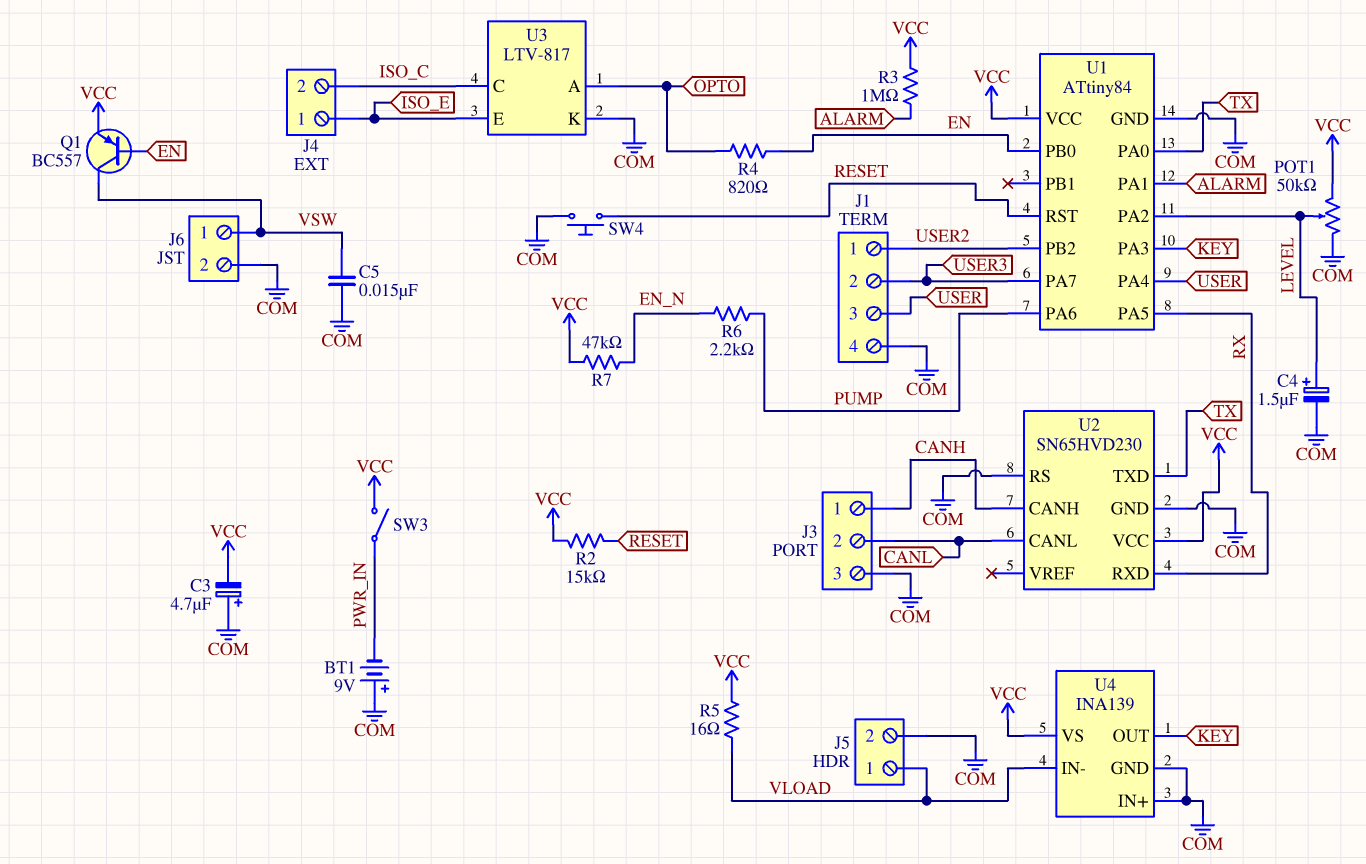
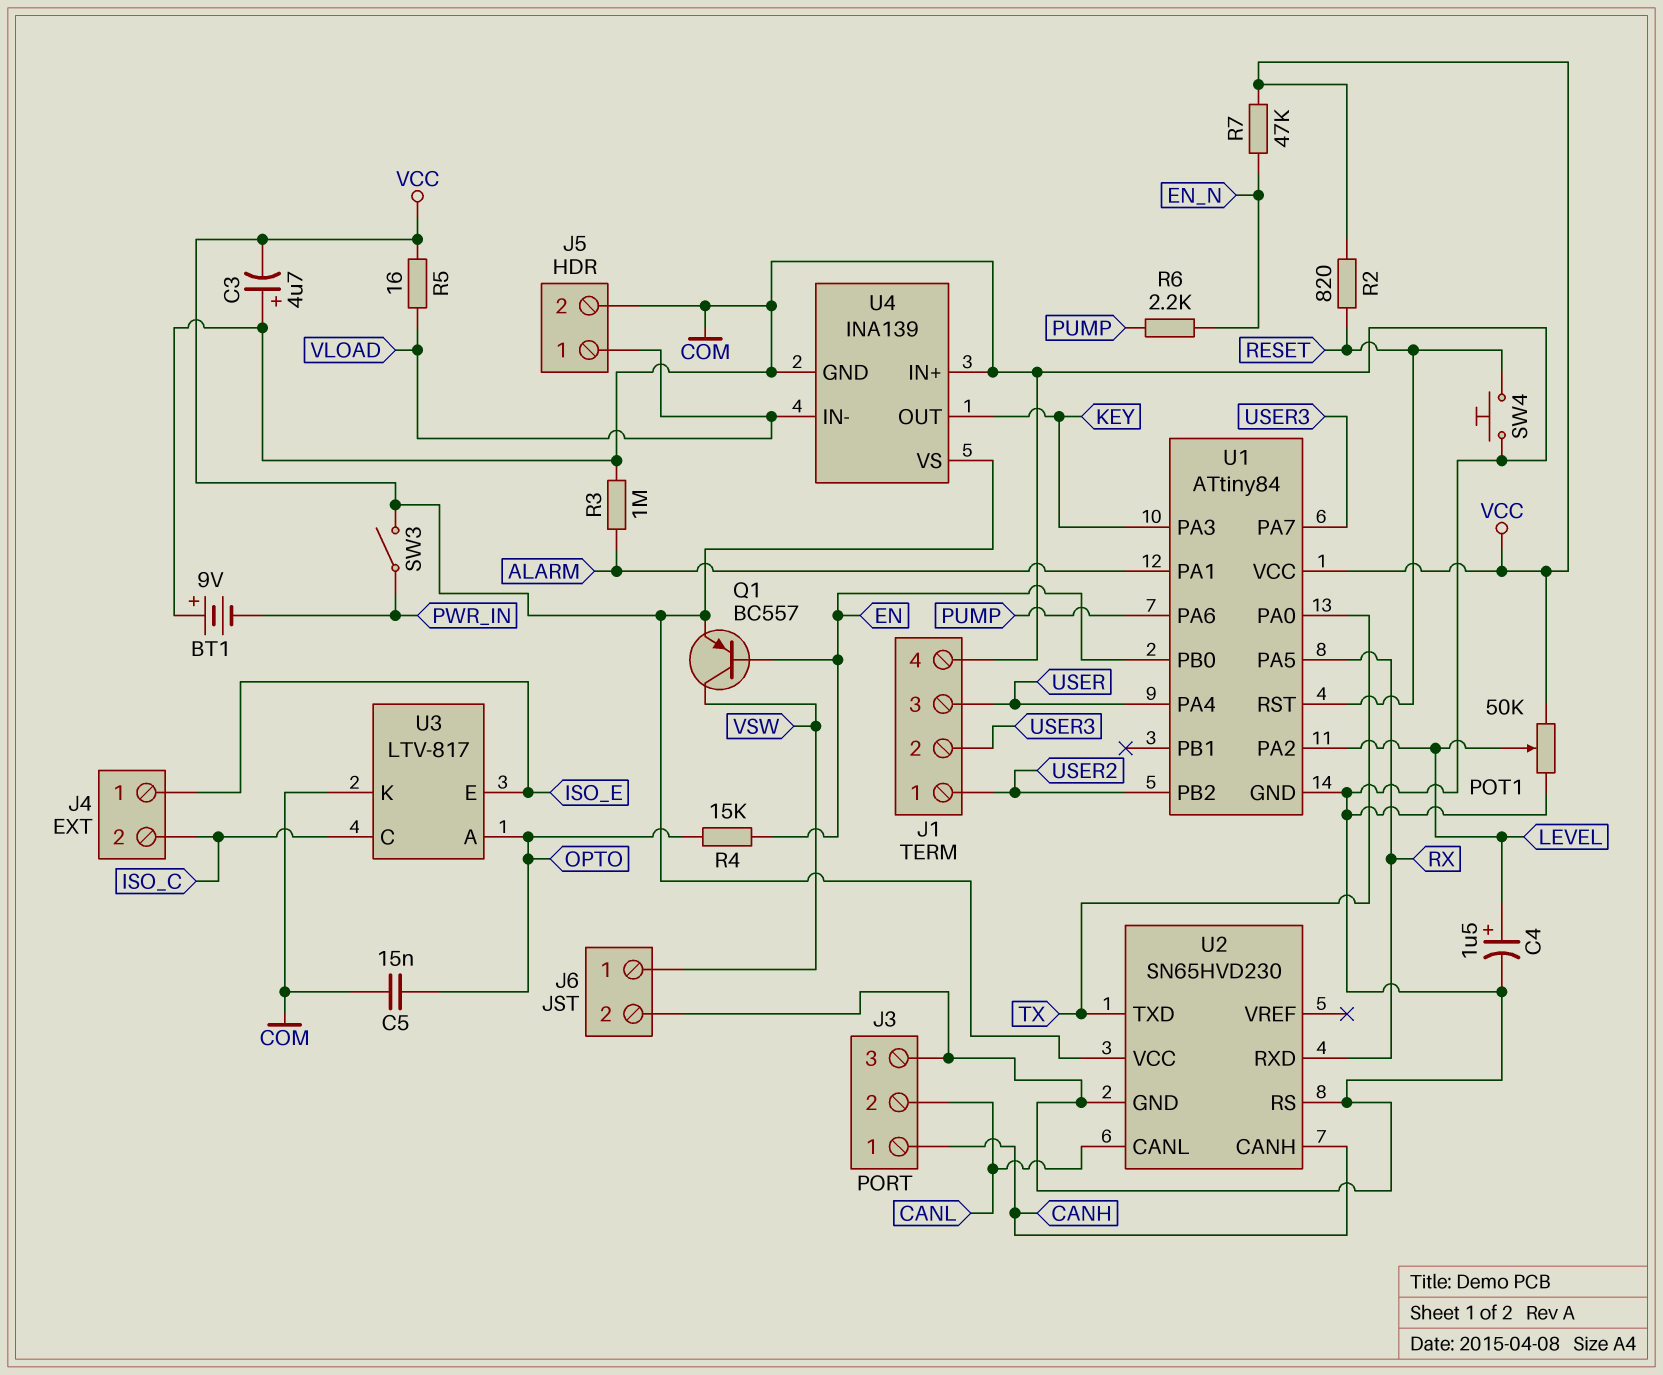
C5: 15nF (COM, VSW) -> 15nF (COM, OPTO)
R2: 15k (RESET, VCC) -> 820 (RESET, VCC)
R3: 1M (ALARM, VCC) -> 1M (ALARM, COM)
R4: 820 (EN, OPTO) -> 15k (EN, OPTO)

